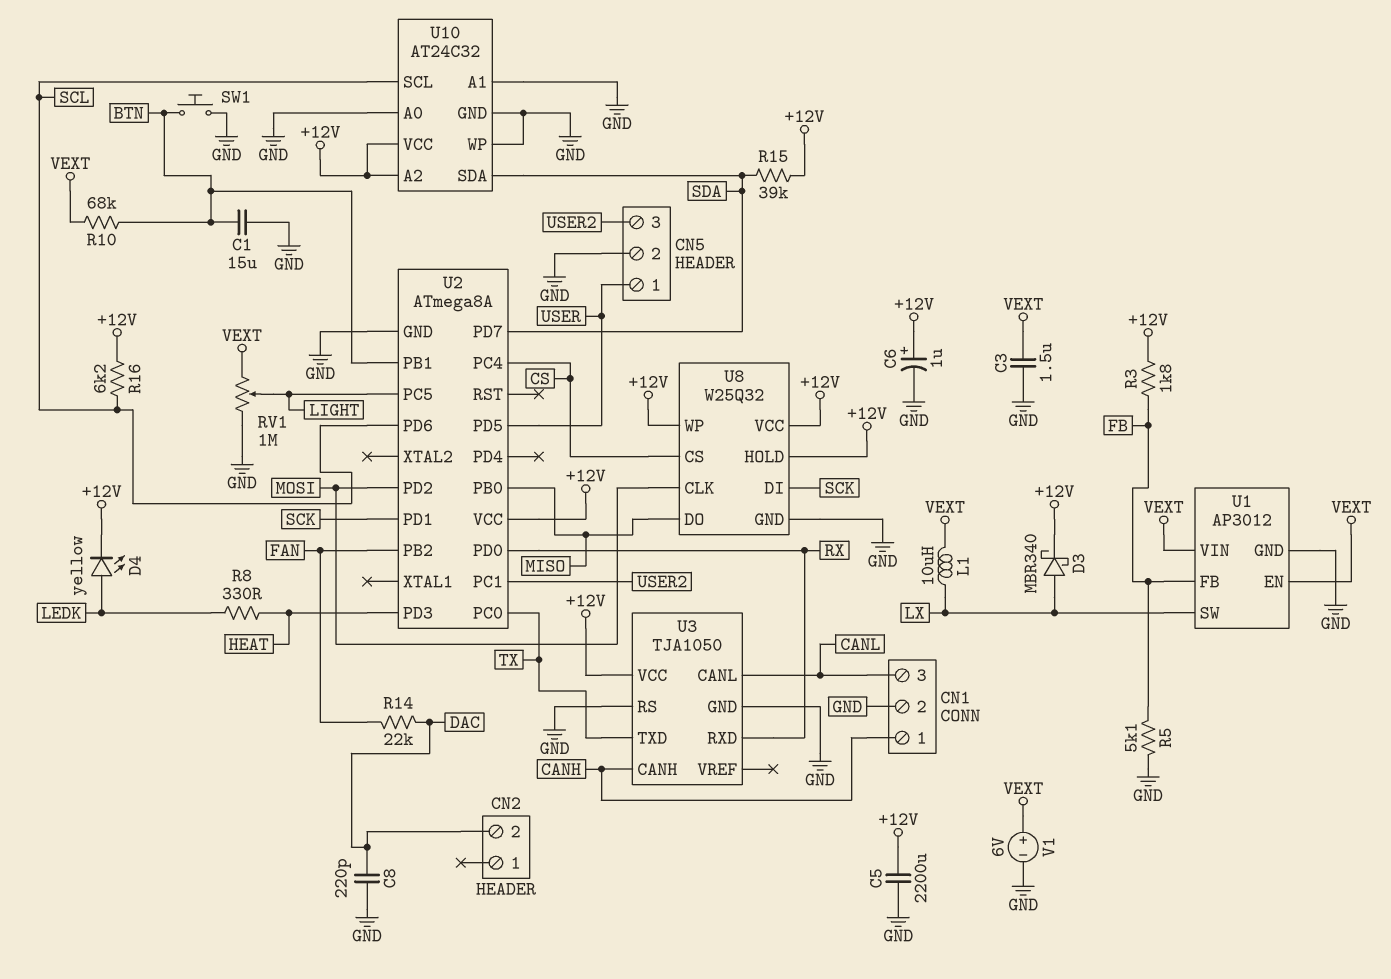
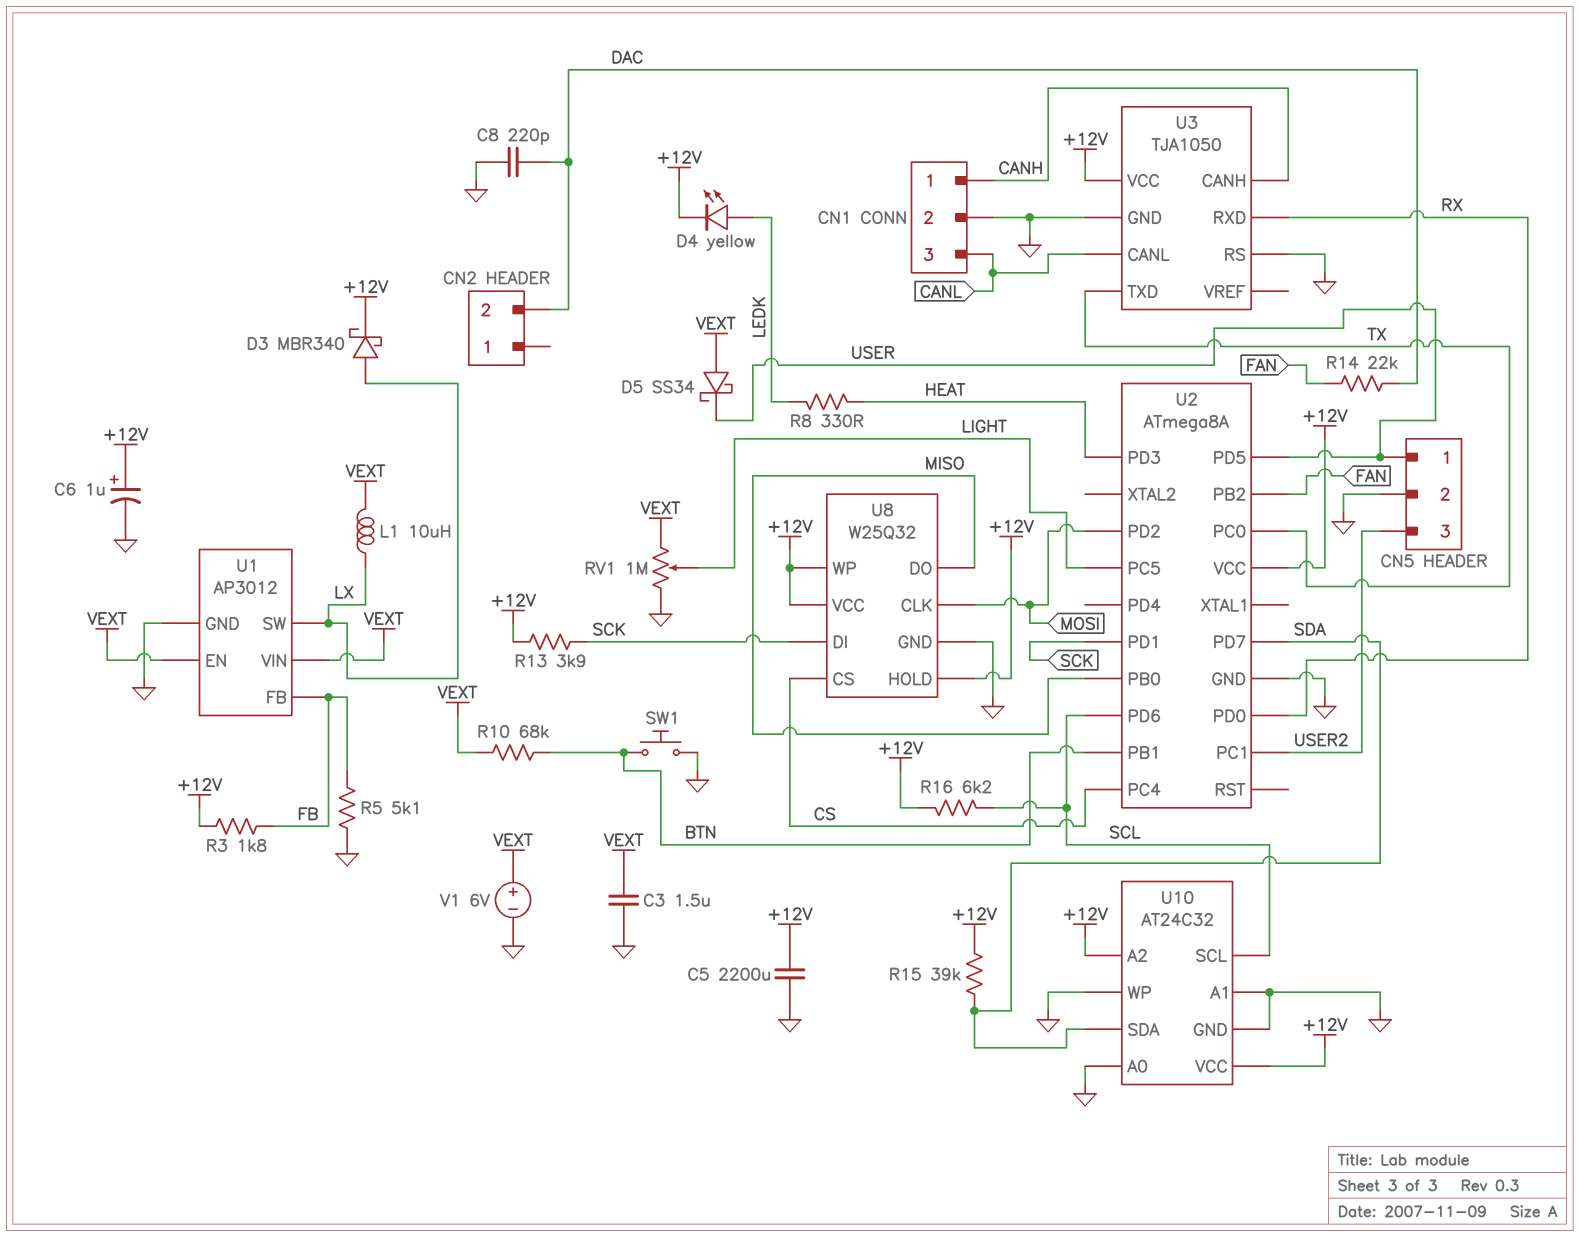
C1: 15uF (BTN, GND) -> none
D5: none -> schottky SS34 (A VEXT, K USER)
R13: none -> 3.9k (+12V, SCK)

